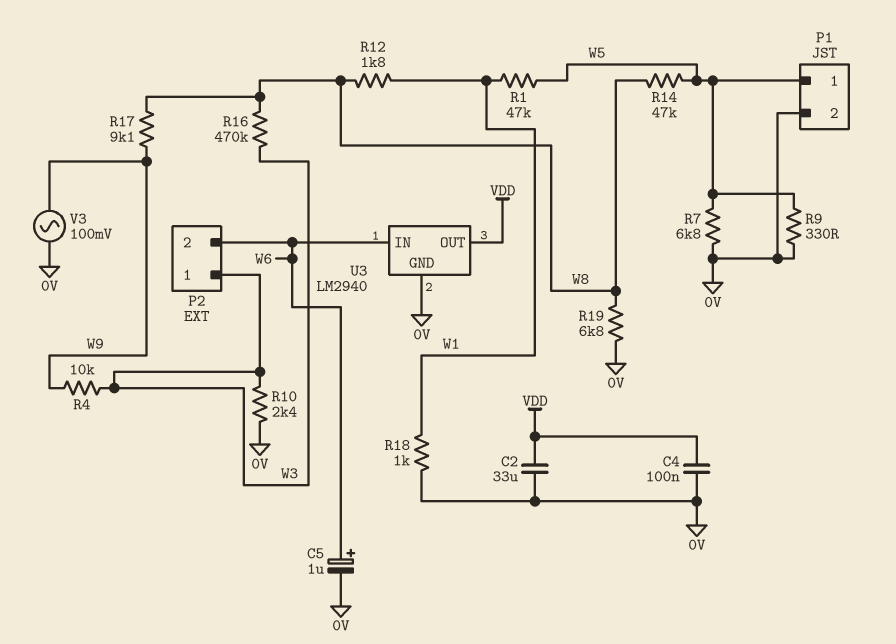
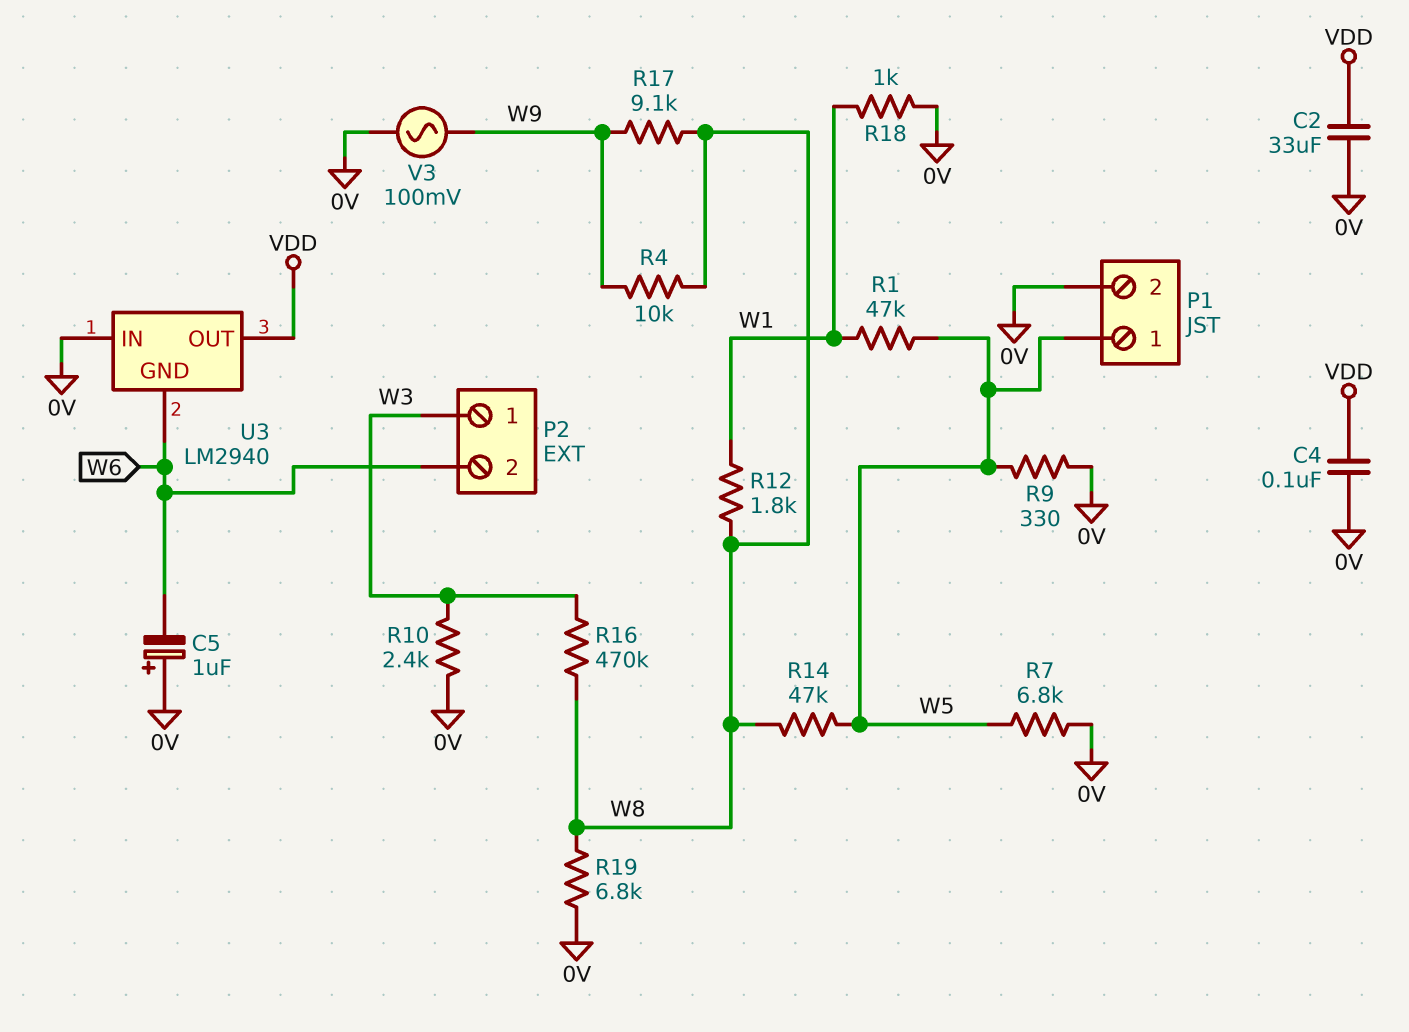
C5: 1uF (plus W6, minus 0V) -> 1uF (plus 0V, minus W6)
R4: 10k (W3, W9) -> 10k (W8, W9)
U3 pin GND: 0V -> W6
U3 pin IN: W6 -> 0V

